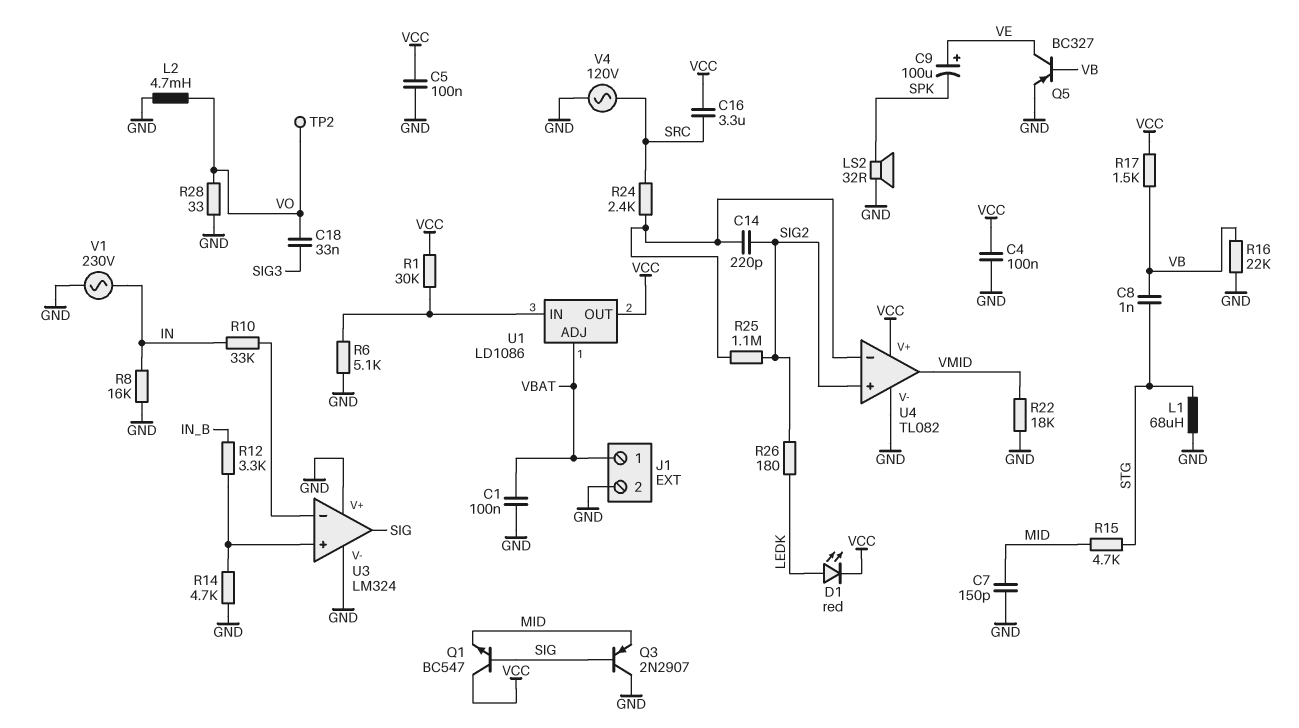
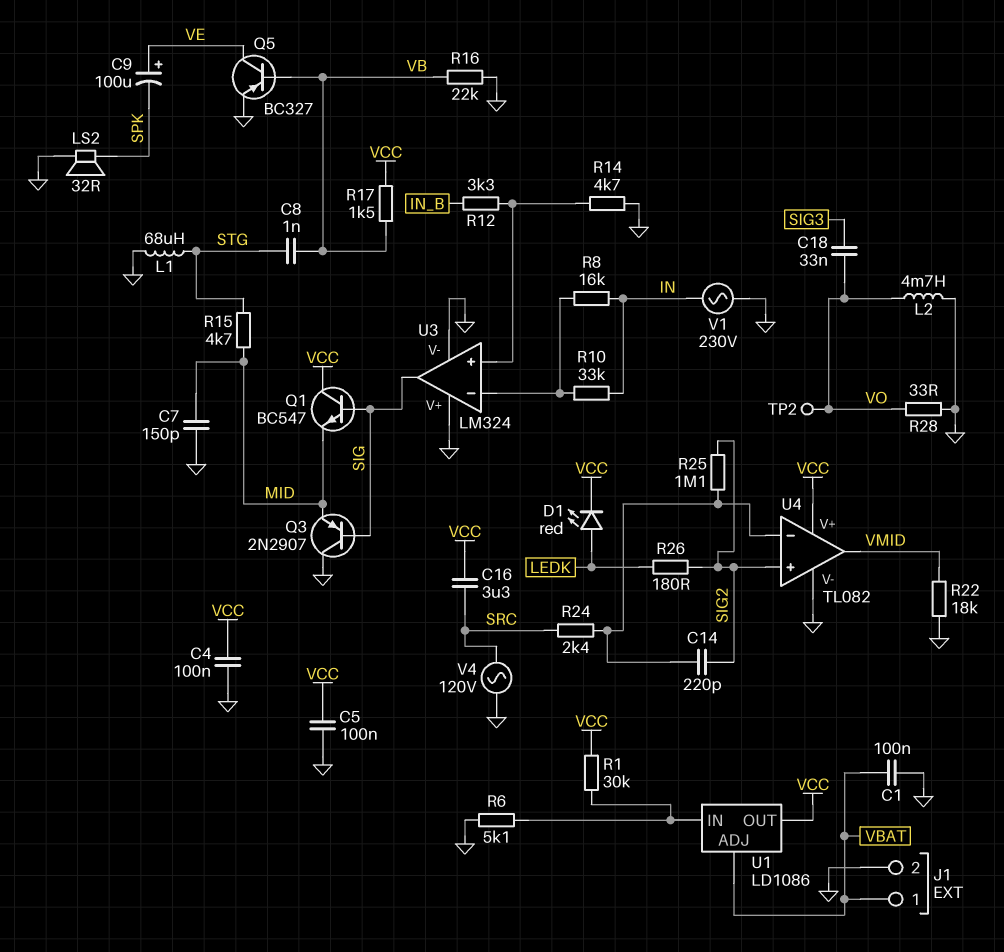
R8: 16k (GND, IN) -> 16k (IN, U3/in-)

